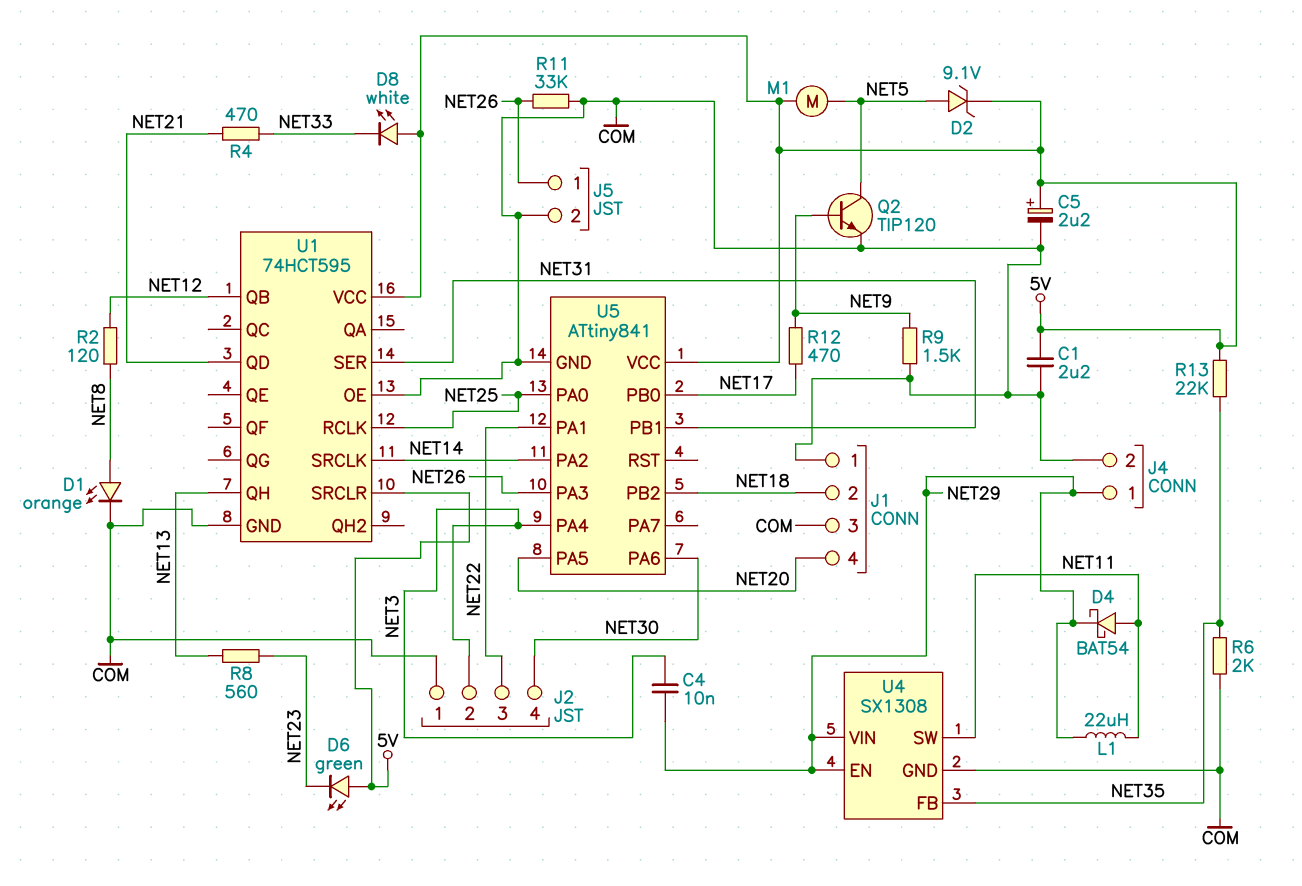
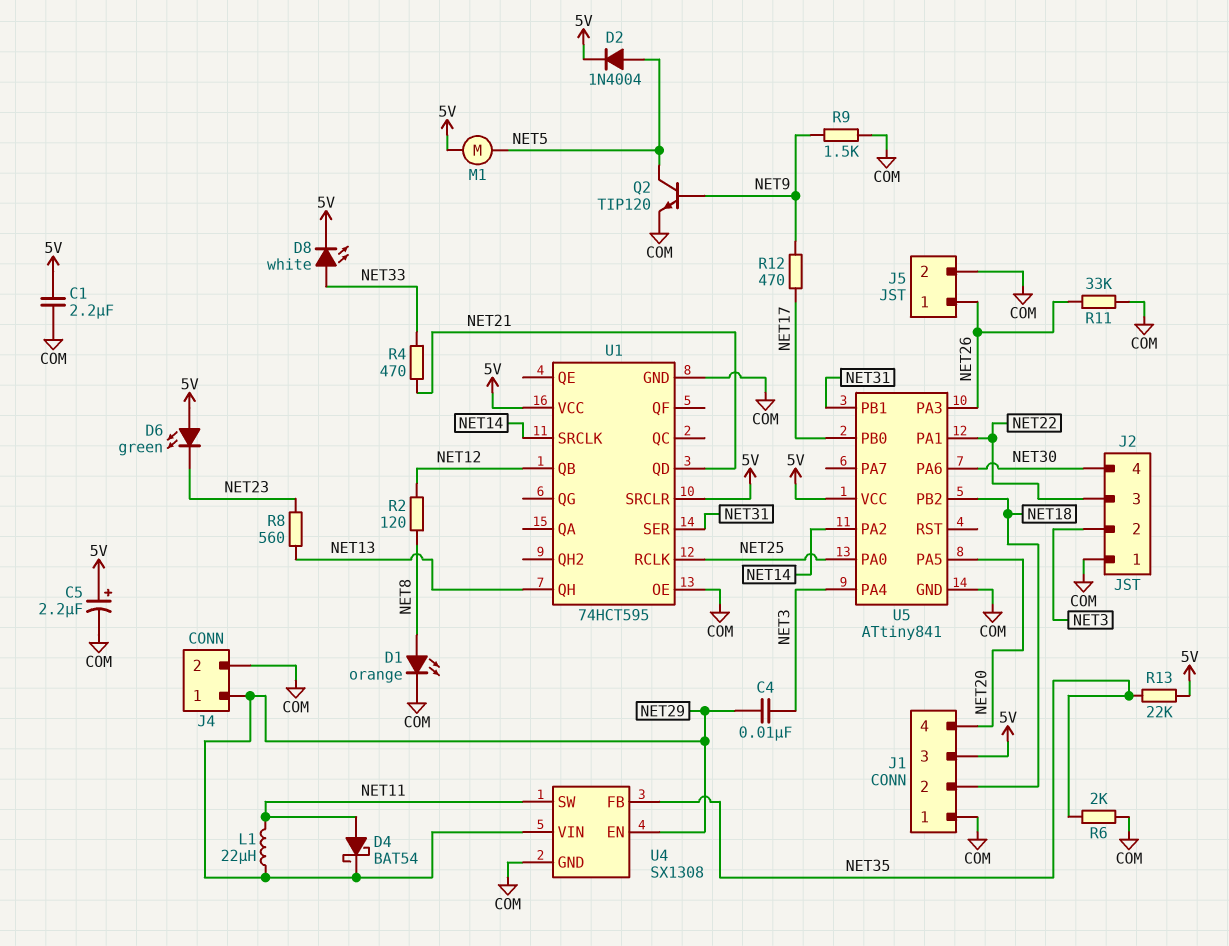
D2: zener 9.1V (A NET5, K 5V) -> diode 1N4004 (A NET5, K 5V)
D8: LED white (A 5V, K NET33) -> LED white (A NET33, K 5V)
J1 pin 3: COM -> 5V

